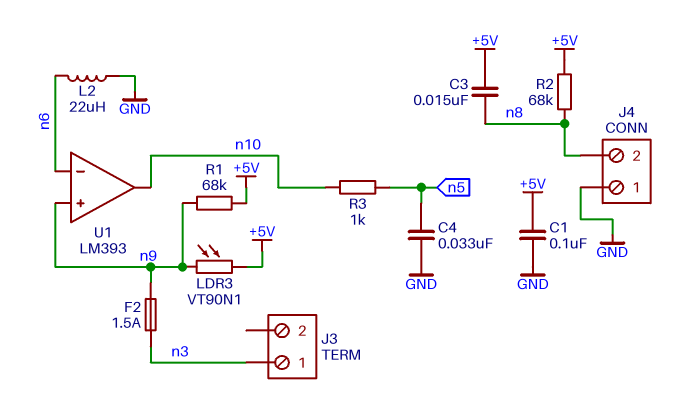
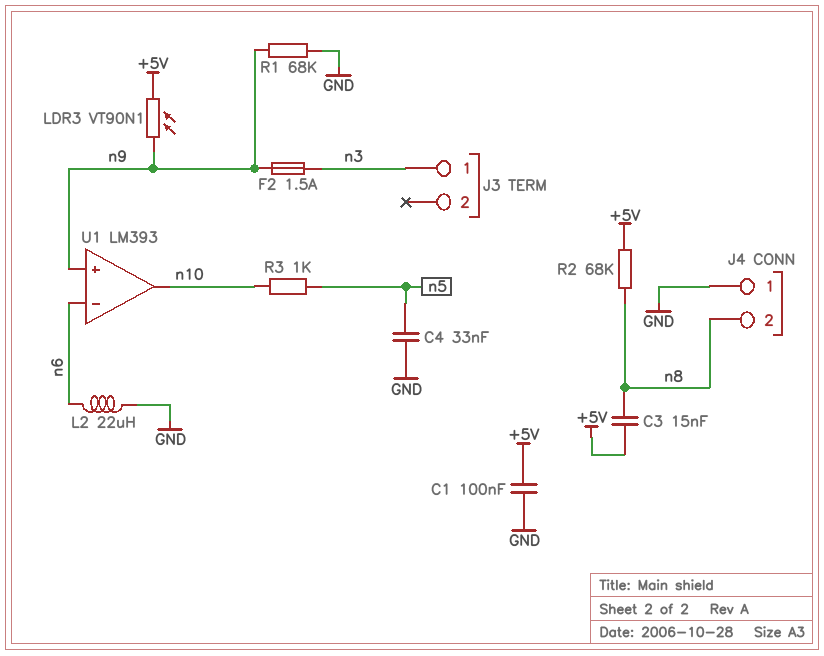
R1: 68k (+5V, n9) -> 68k (GND, n9)

